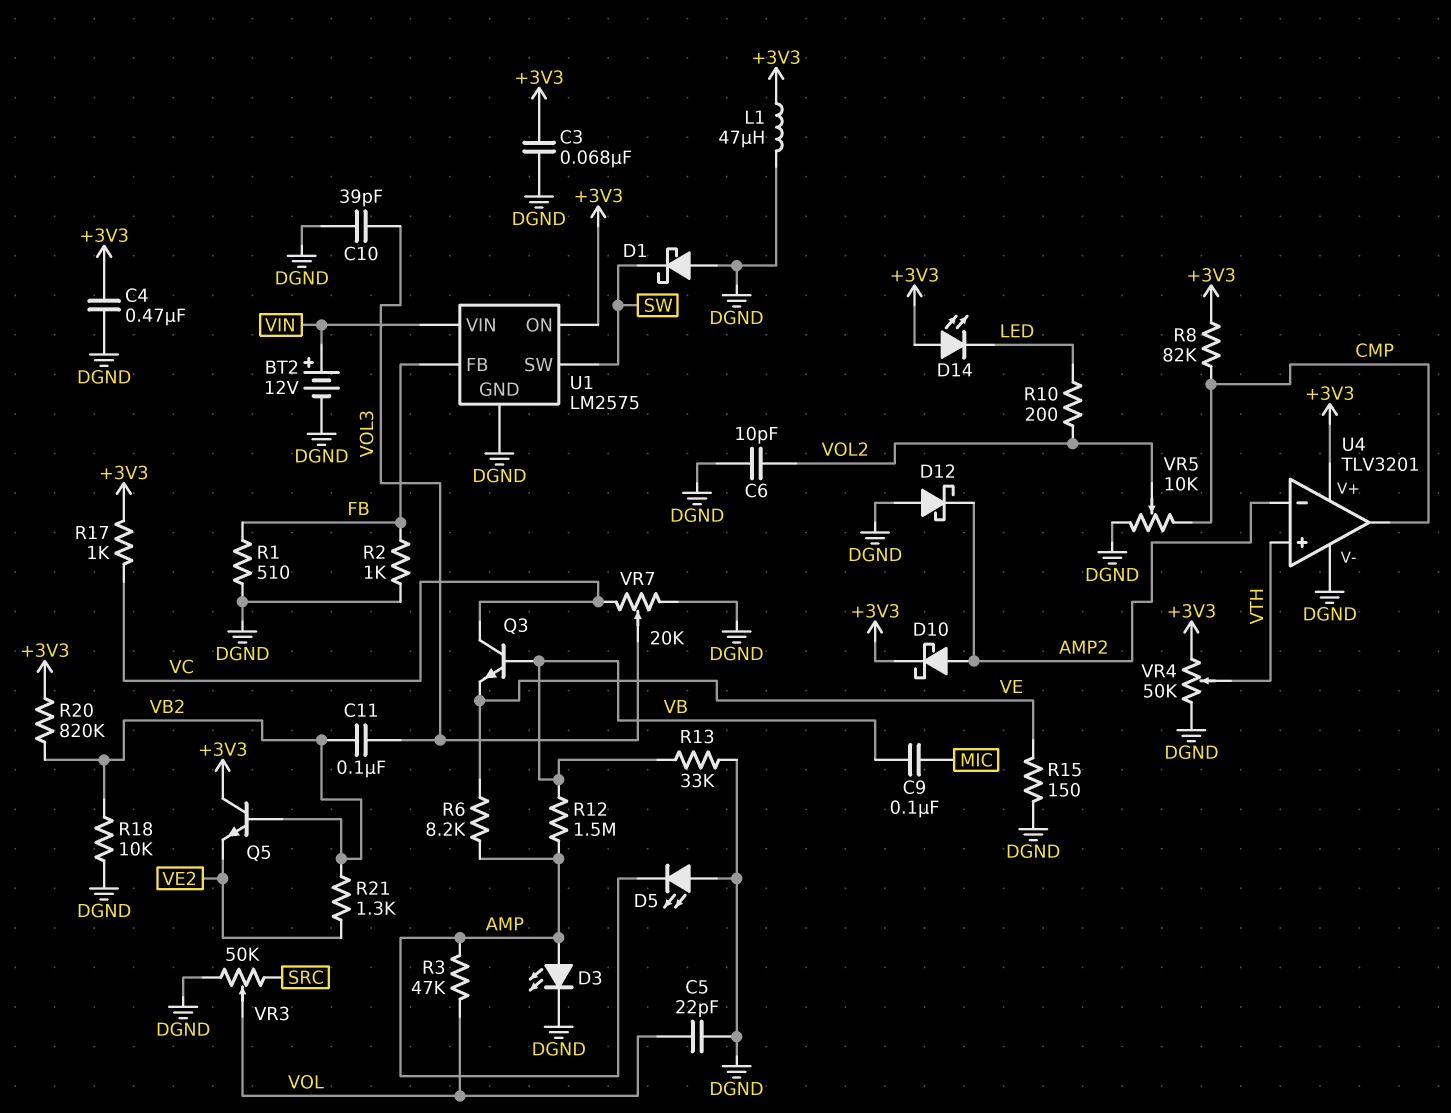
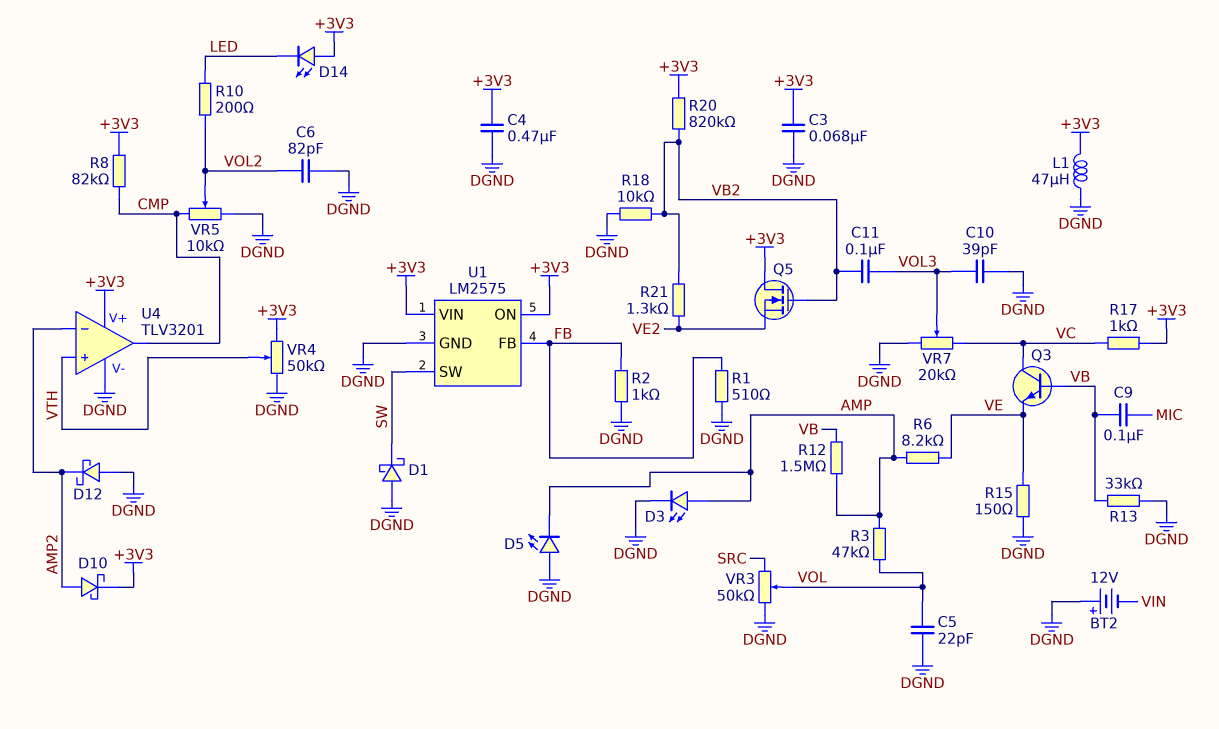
BT2: 12V (plus VIN, minus DGND) -> 12V (plus DGND, minus VIN)
C6: 10pF (DGND, VOL2) -> 82pF (DGND, VOL2)
Q5: NPN (B VB2, C +3V3, E VE2) -> NMOS (G VB2, D +3V3, S VE2)
U1 pin VIN: VIN -> +3V3

